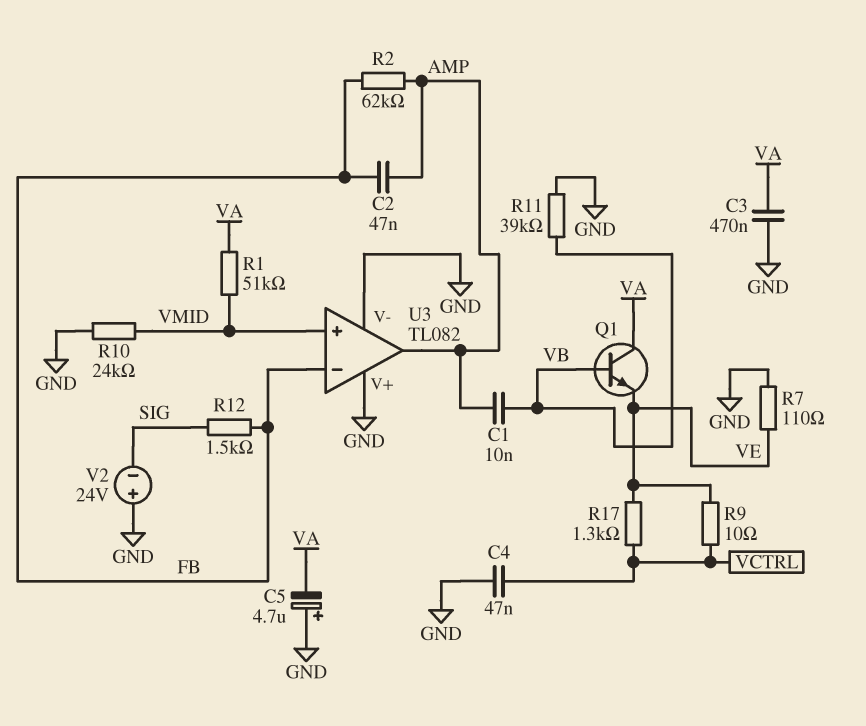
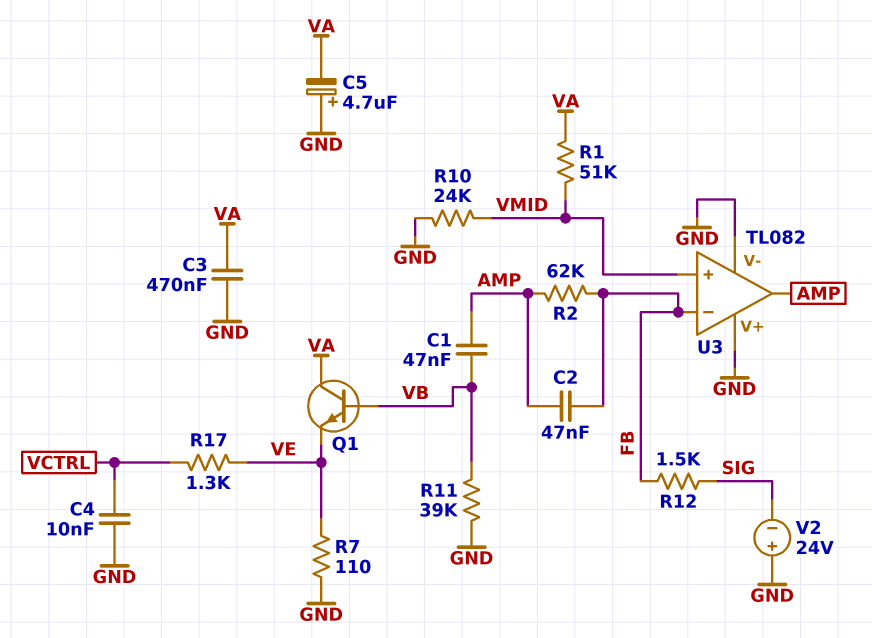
C1: 10nF (AMP, VB) -> 47nF (AMP, VB)
C4: 47nF (GND, VCTRL) -> 10nF (GND, VCTRL)
R9: 10 (VCTRL, VE) -> none

